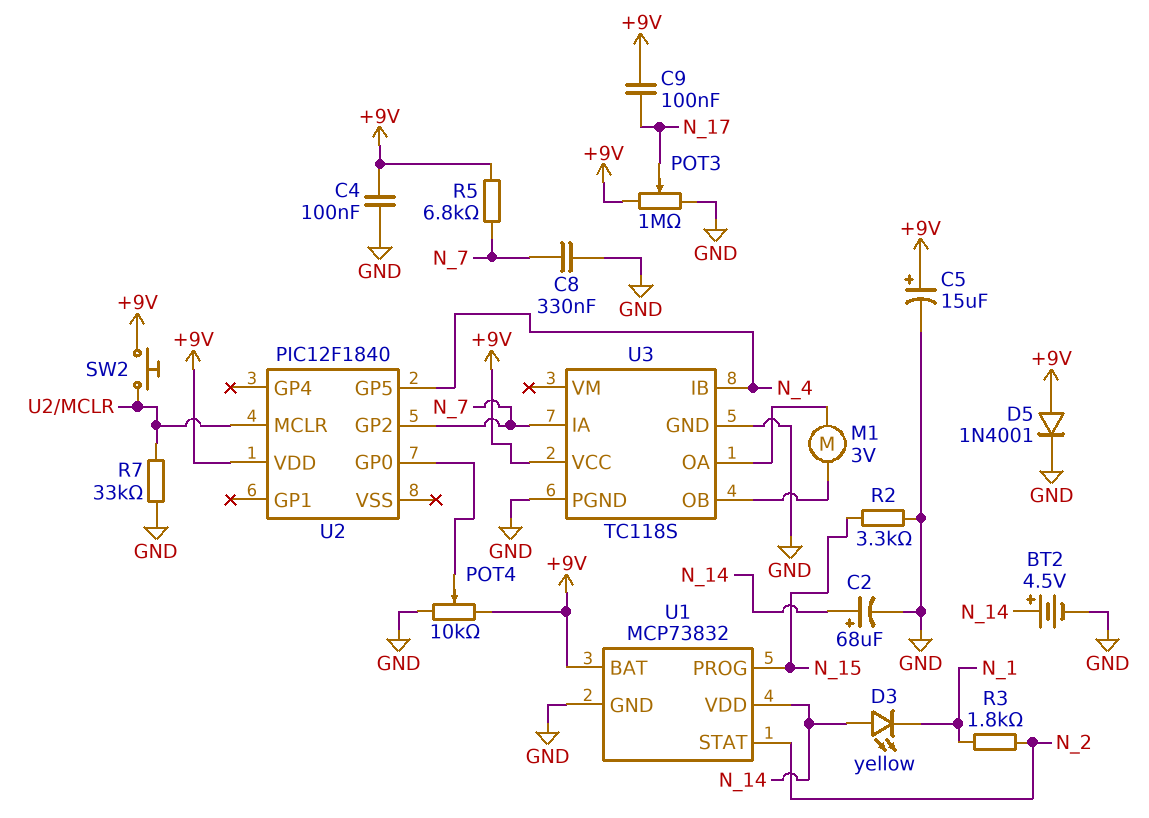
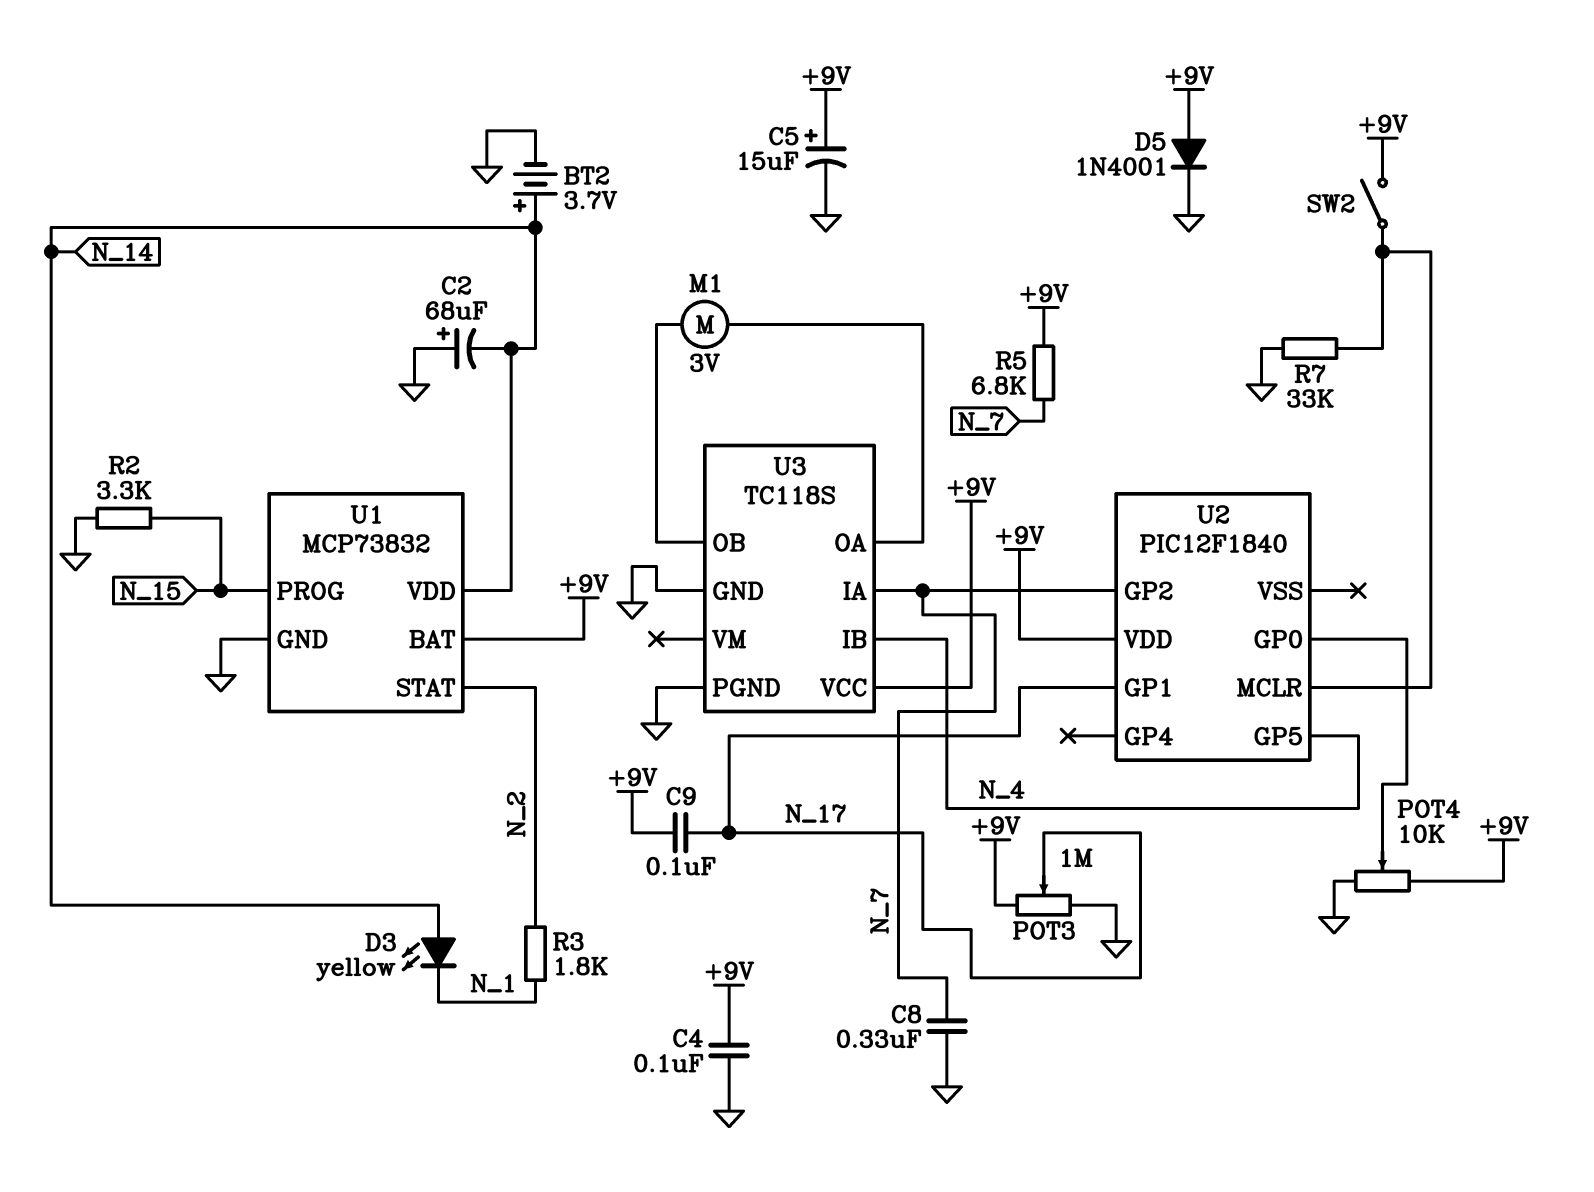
BT2: 4.5V (plus N_14, minus GND) -> 3.7V (plus N_14, minus GND)
C2: 68uF (plus N_14, minus GND) -> 68uF (plus GND, minus N_14)
SW2: button (+9V, U2/MCLR) -> switch (+9V, U2/MCLR)
U2 pin GP1: none -> N_17

